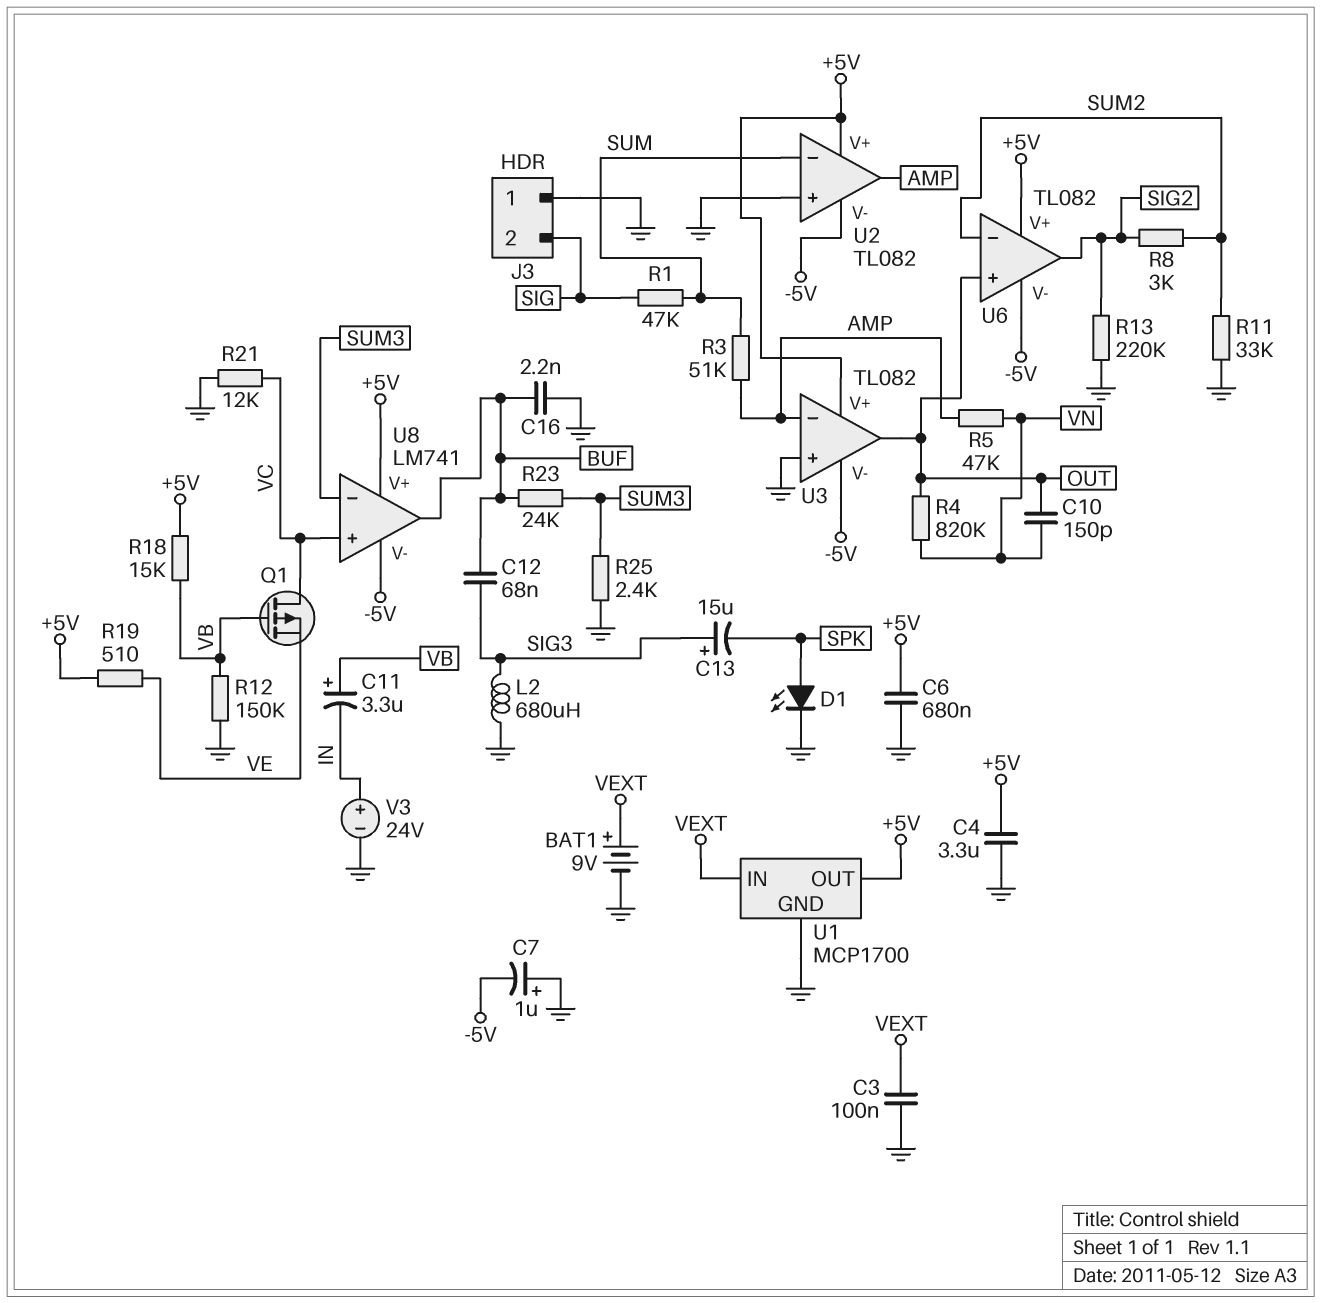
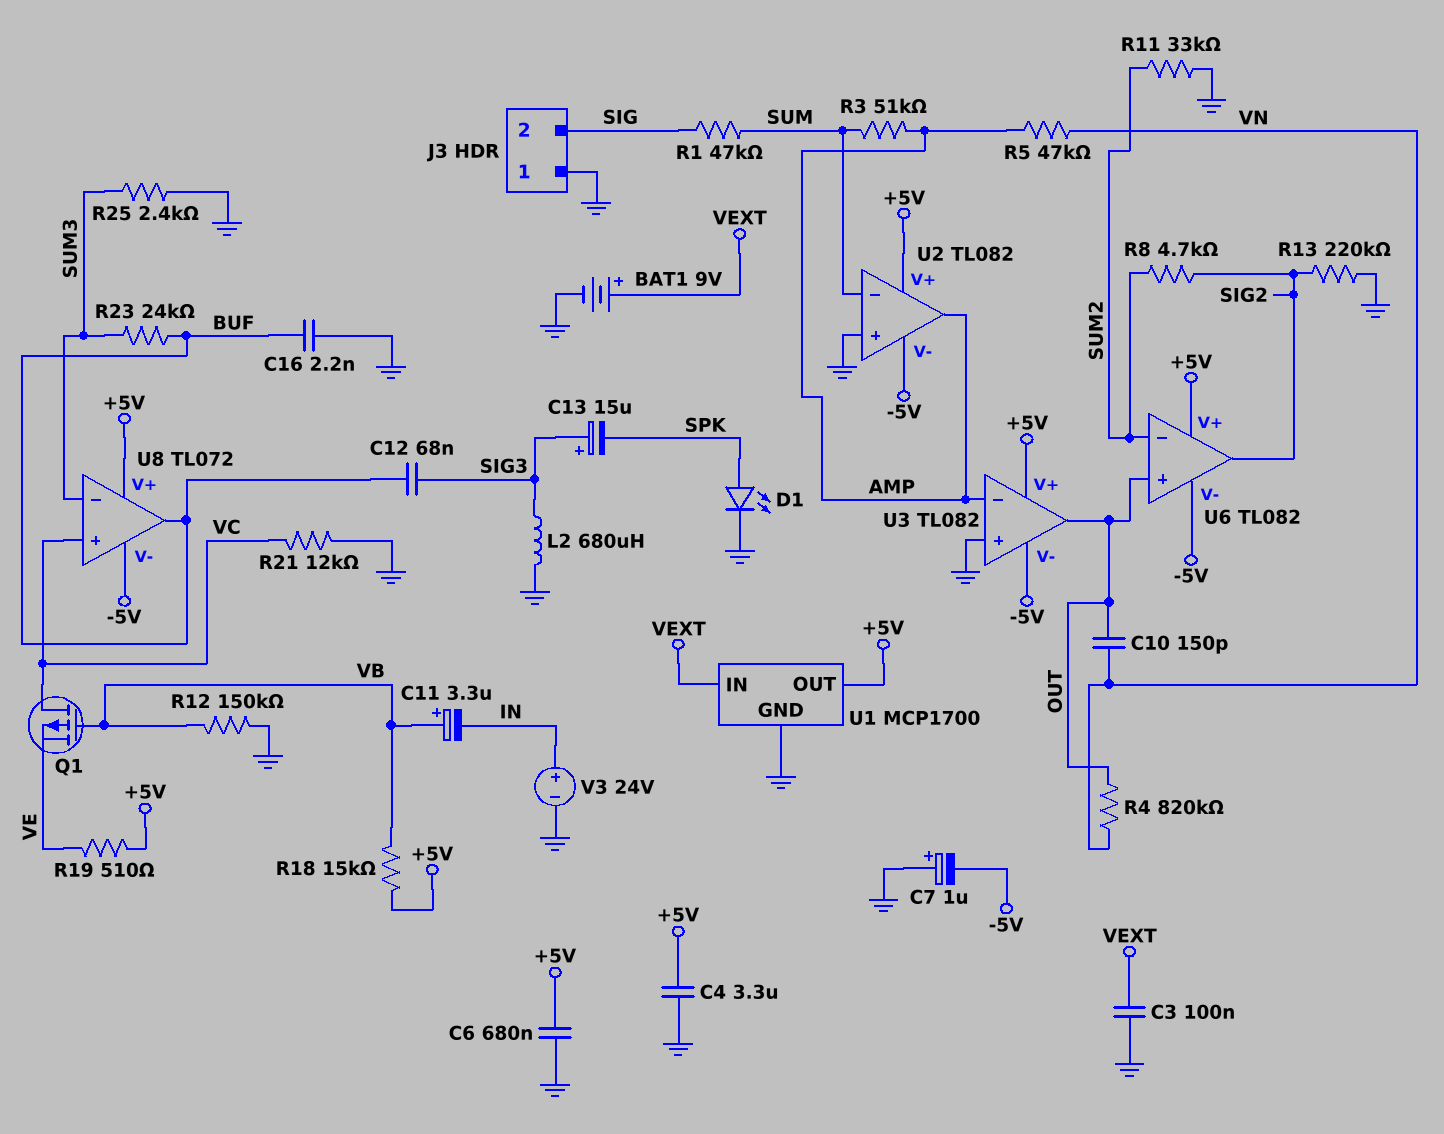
R8: 3k (SIG2, SUM2) -> 4.7k (SIG2, SUM2)
U8: LM741 -> TL072

